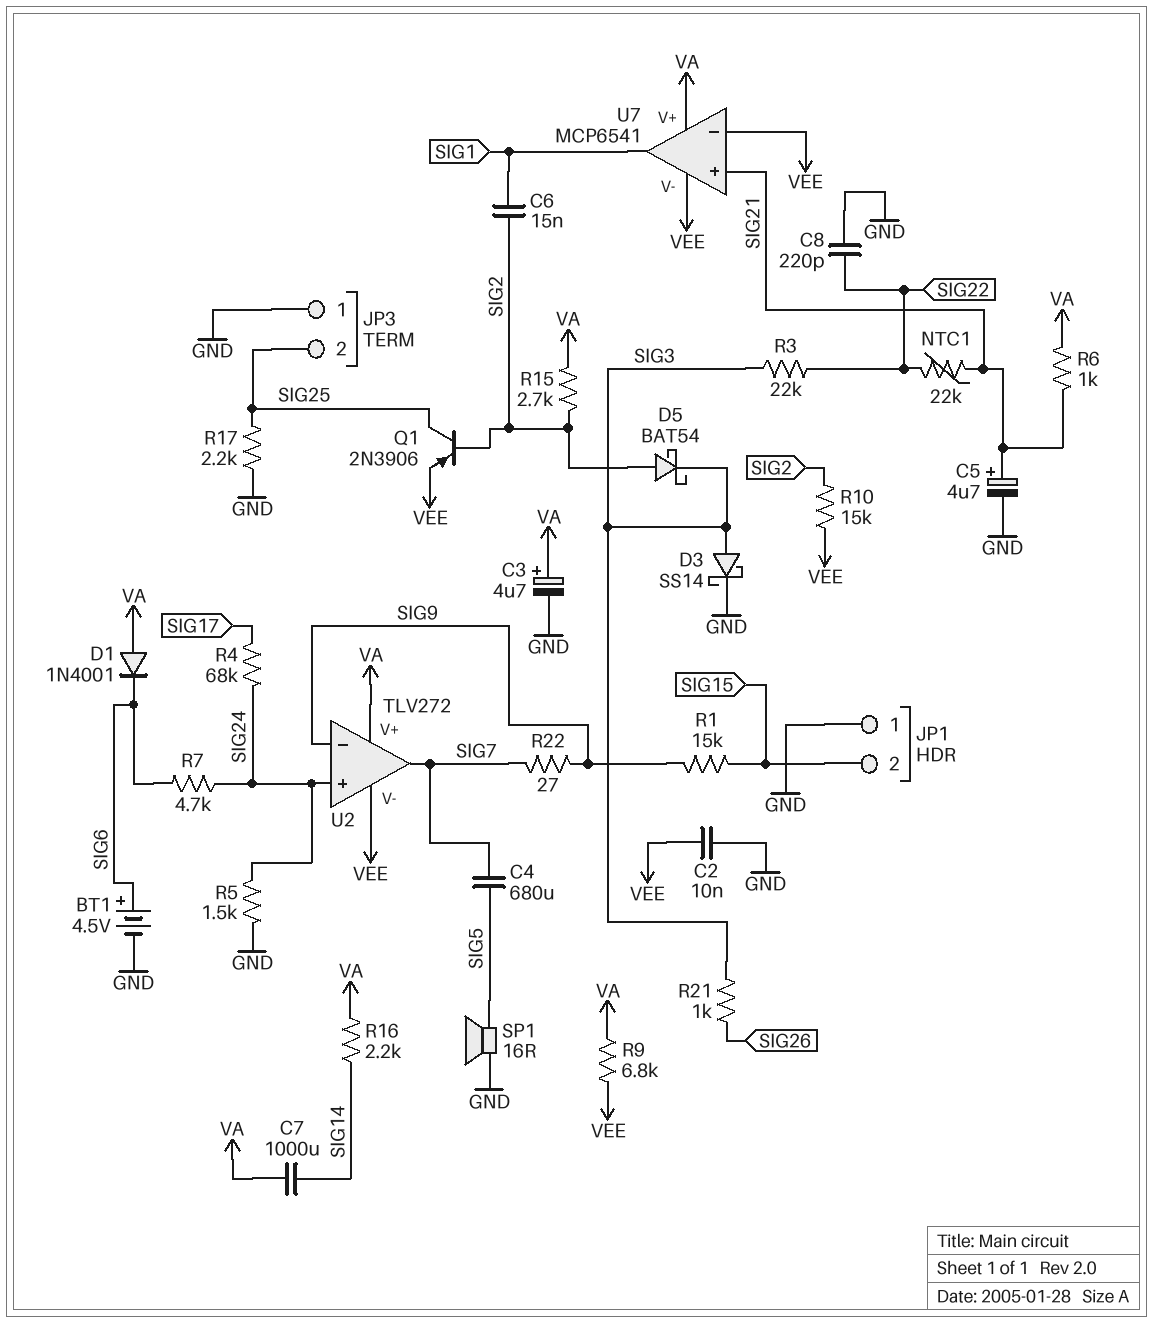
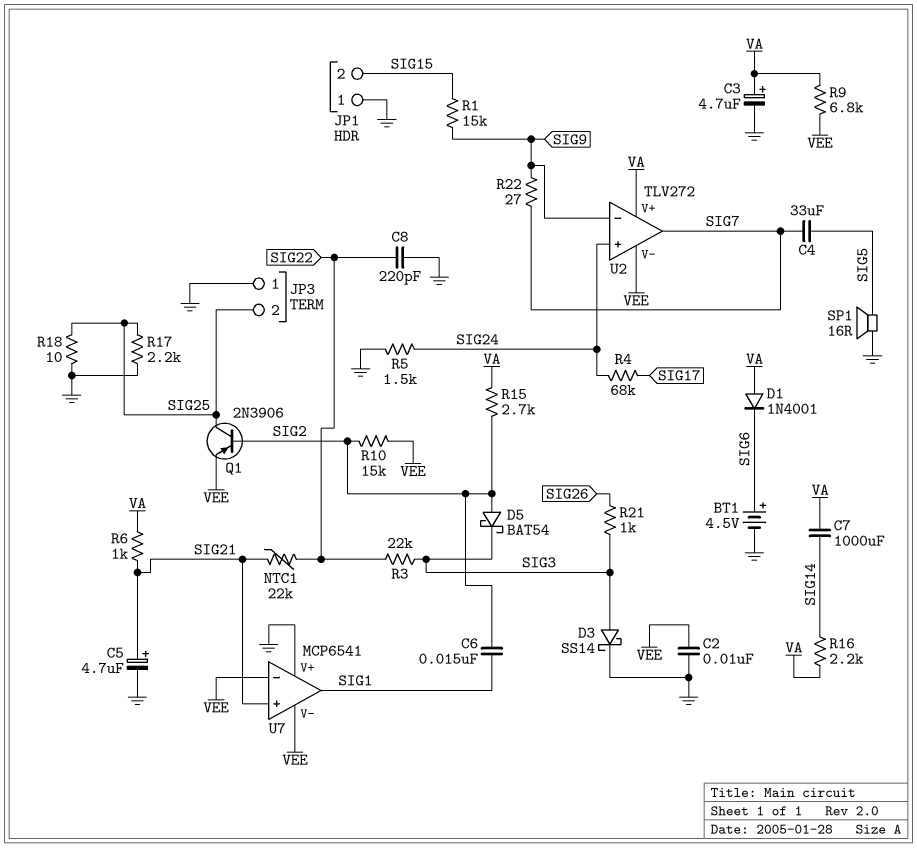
C4: 680uF (SIG5, SIG7) -> 33uF (SIG5, SIG7)
R7: 4.7k (SIG6, SIG24) -> none
R18: none -> 10 (GND, SIG25)
U7 pin V+: VA -> GND

